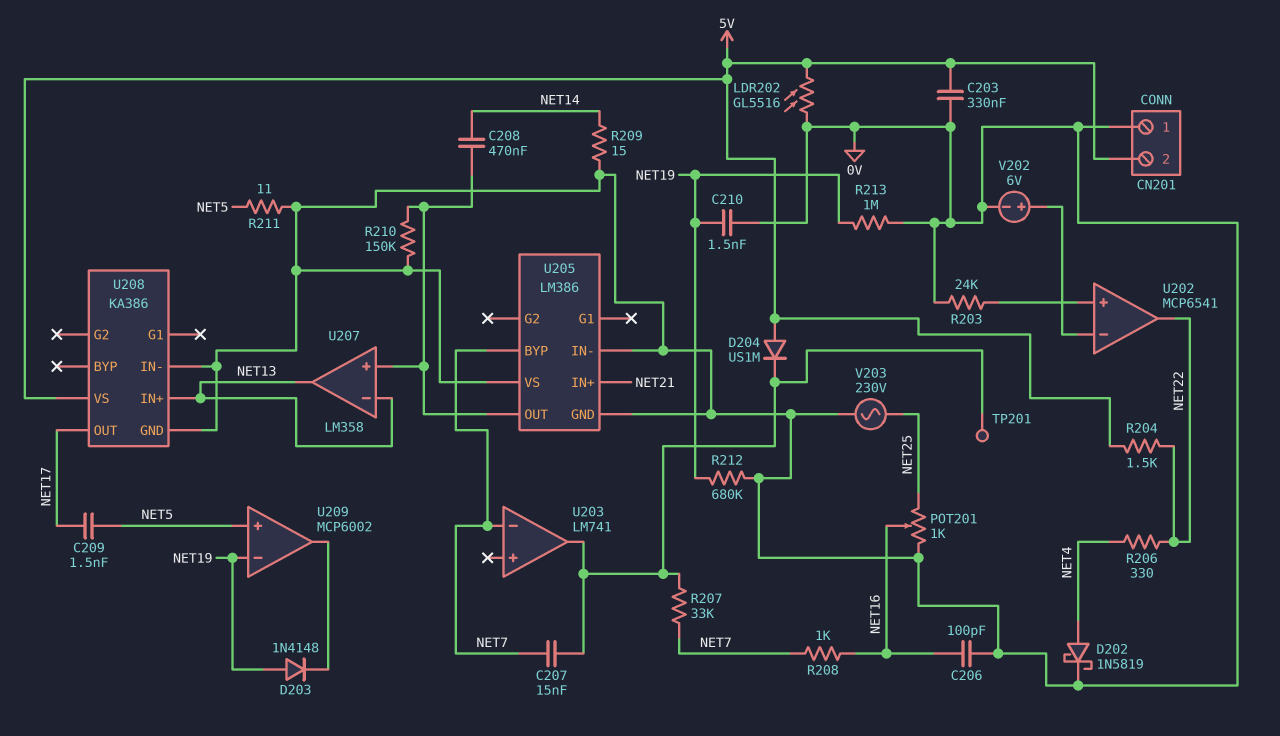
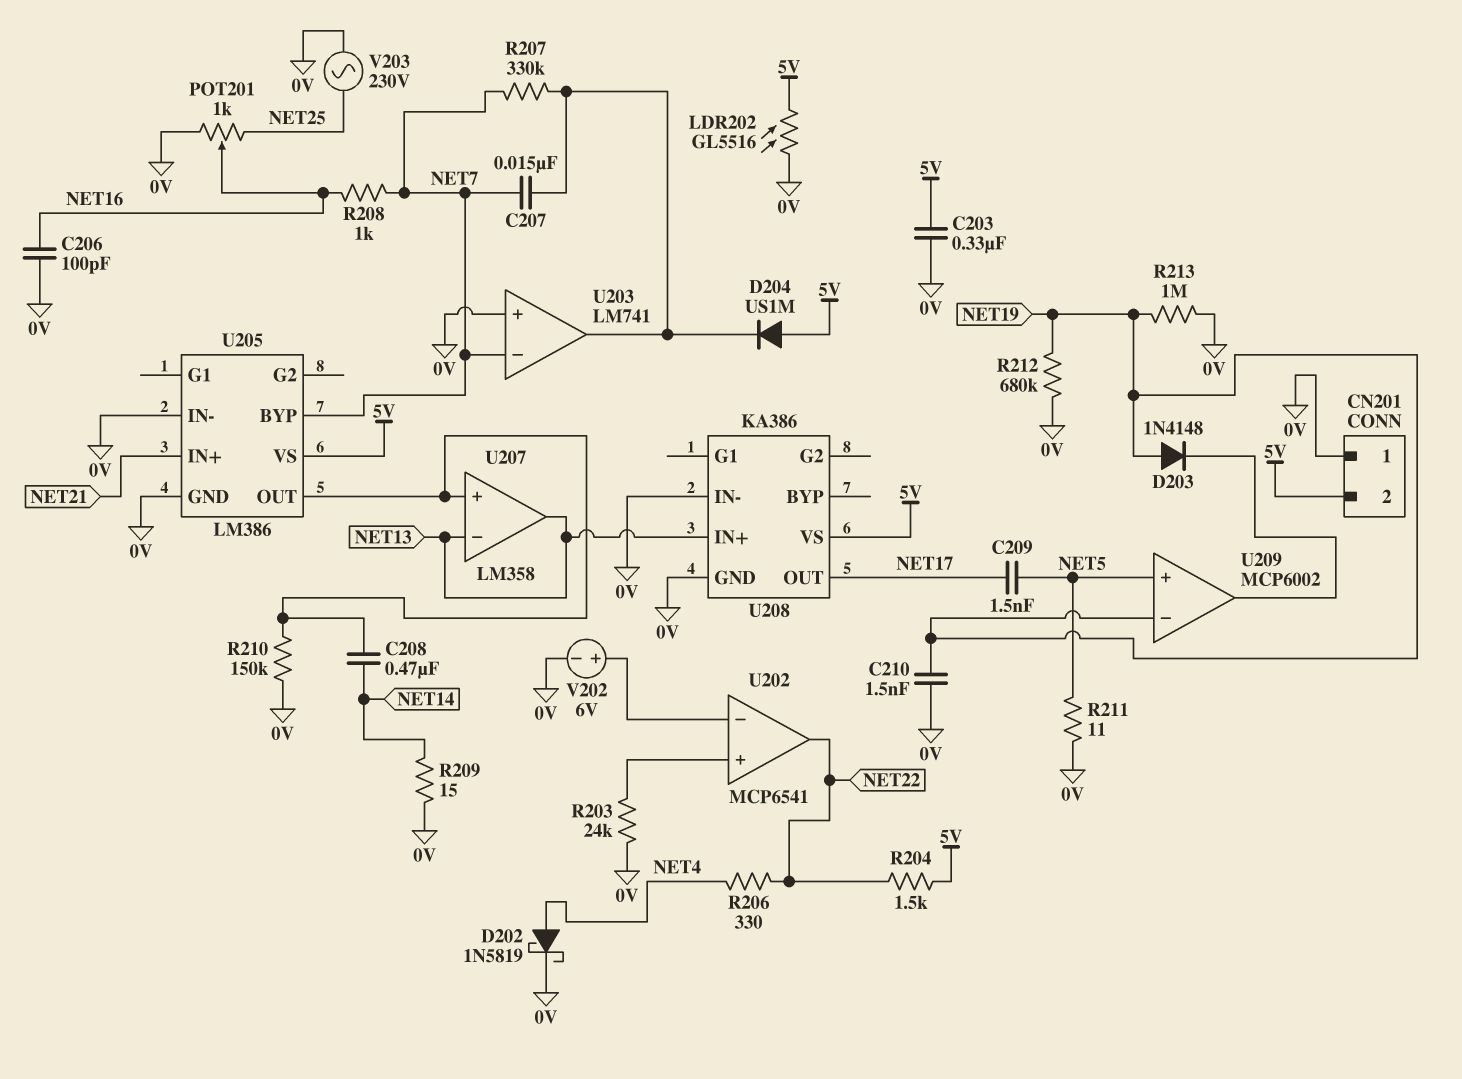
R207: 33k (NET7, U203/out) -> 330k (NET7, U203/out)
TP201: test point (U203/out) -> none
U203 pin in+: none -> 0V
U205 pin VS: 0V -> 5V

